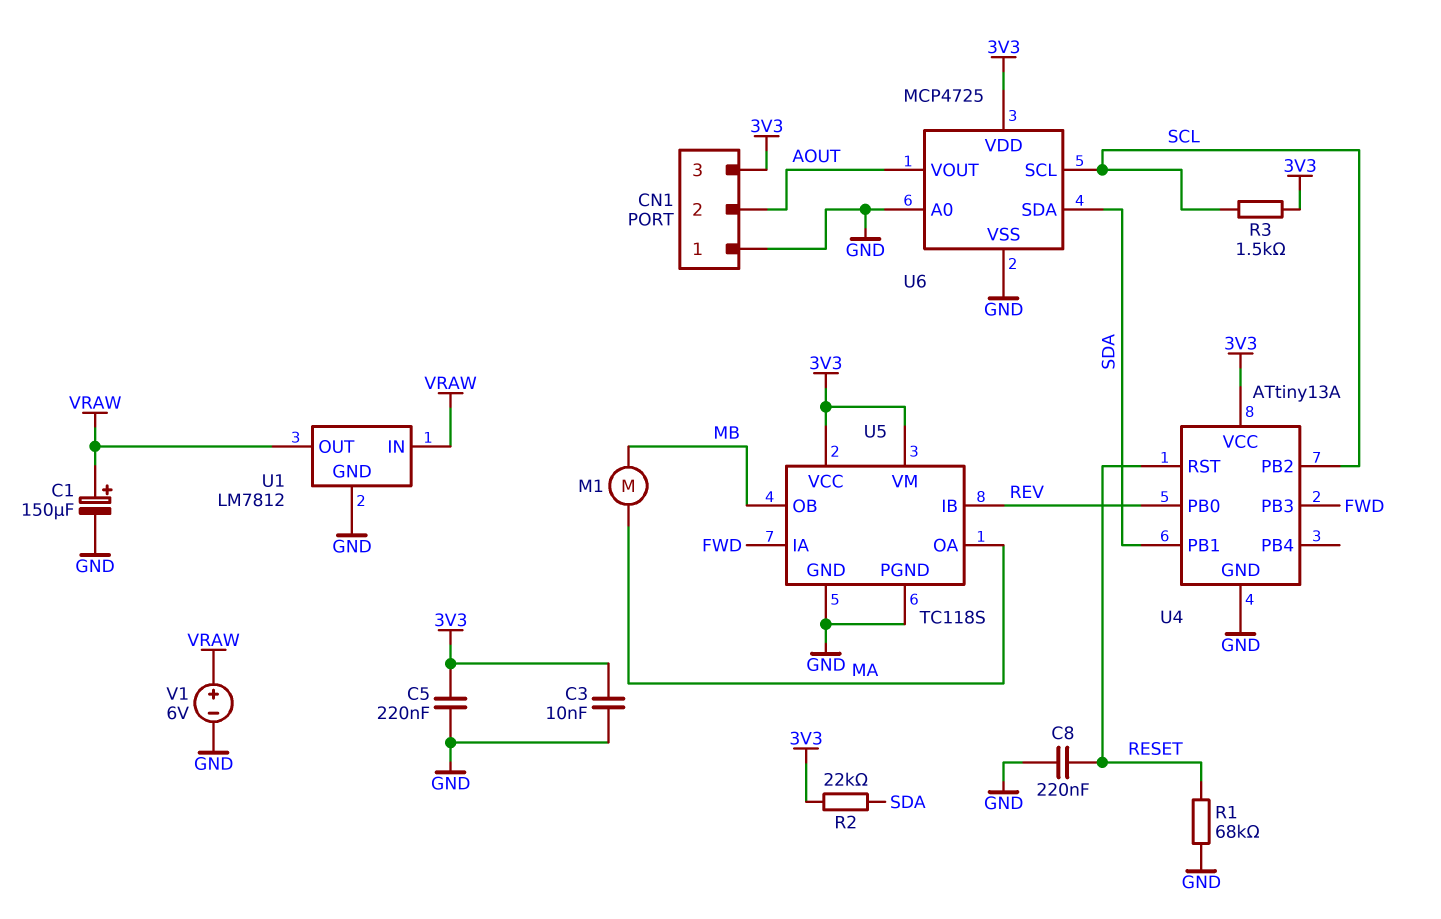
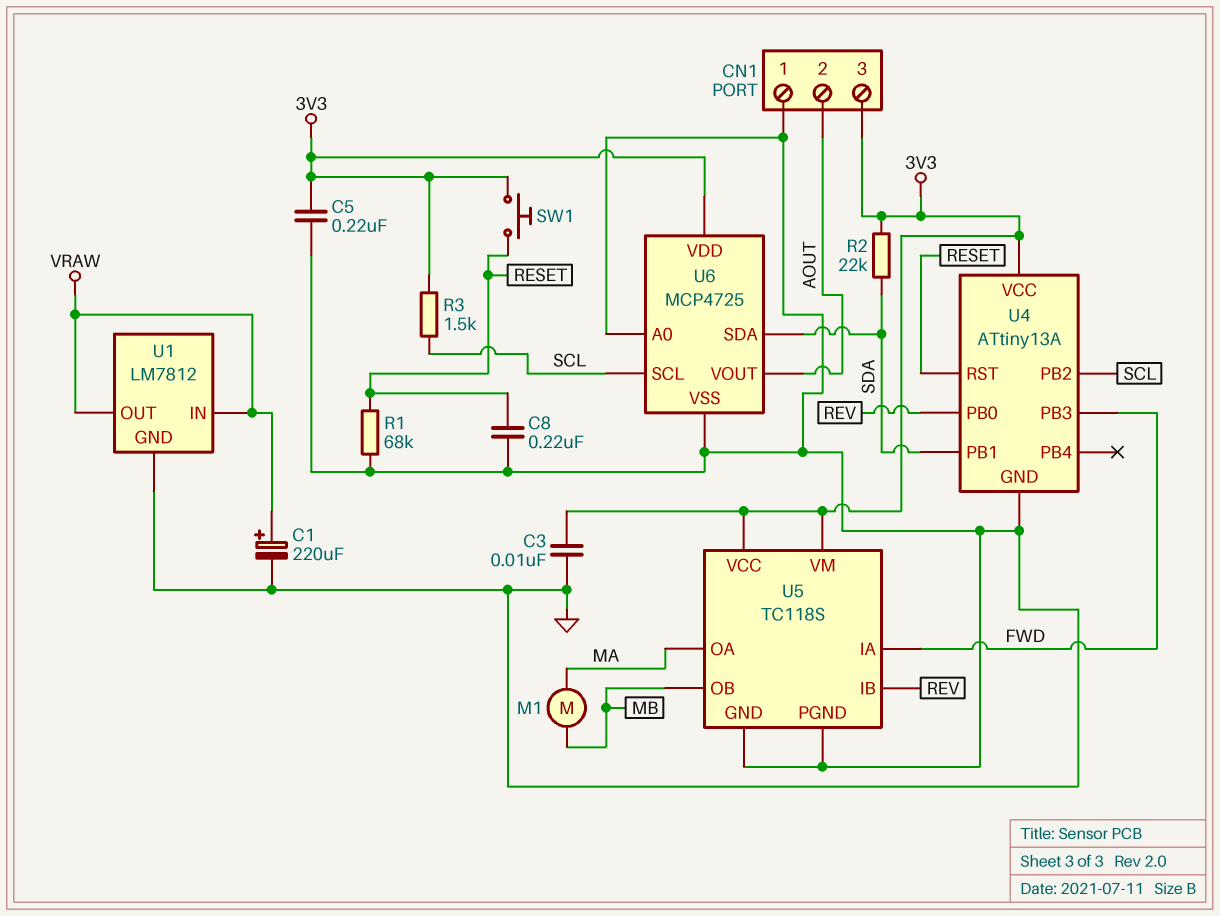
C1: 150uF (plus VRAW, minus GND) -> 220uF (plus VRAW, minus GND)
SW1: none -> button (3V3, RESET)
V1: 6V (plus VRAW, minus GND) -> none

